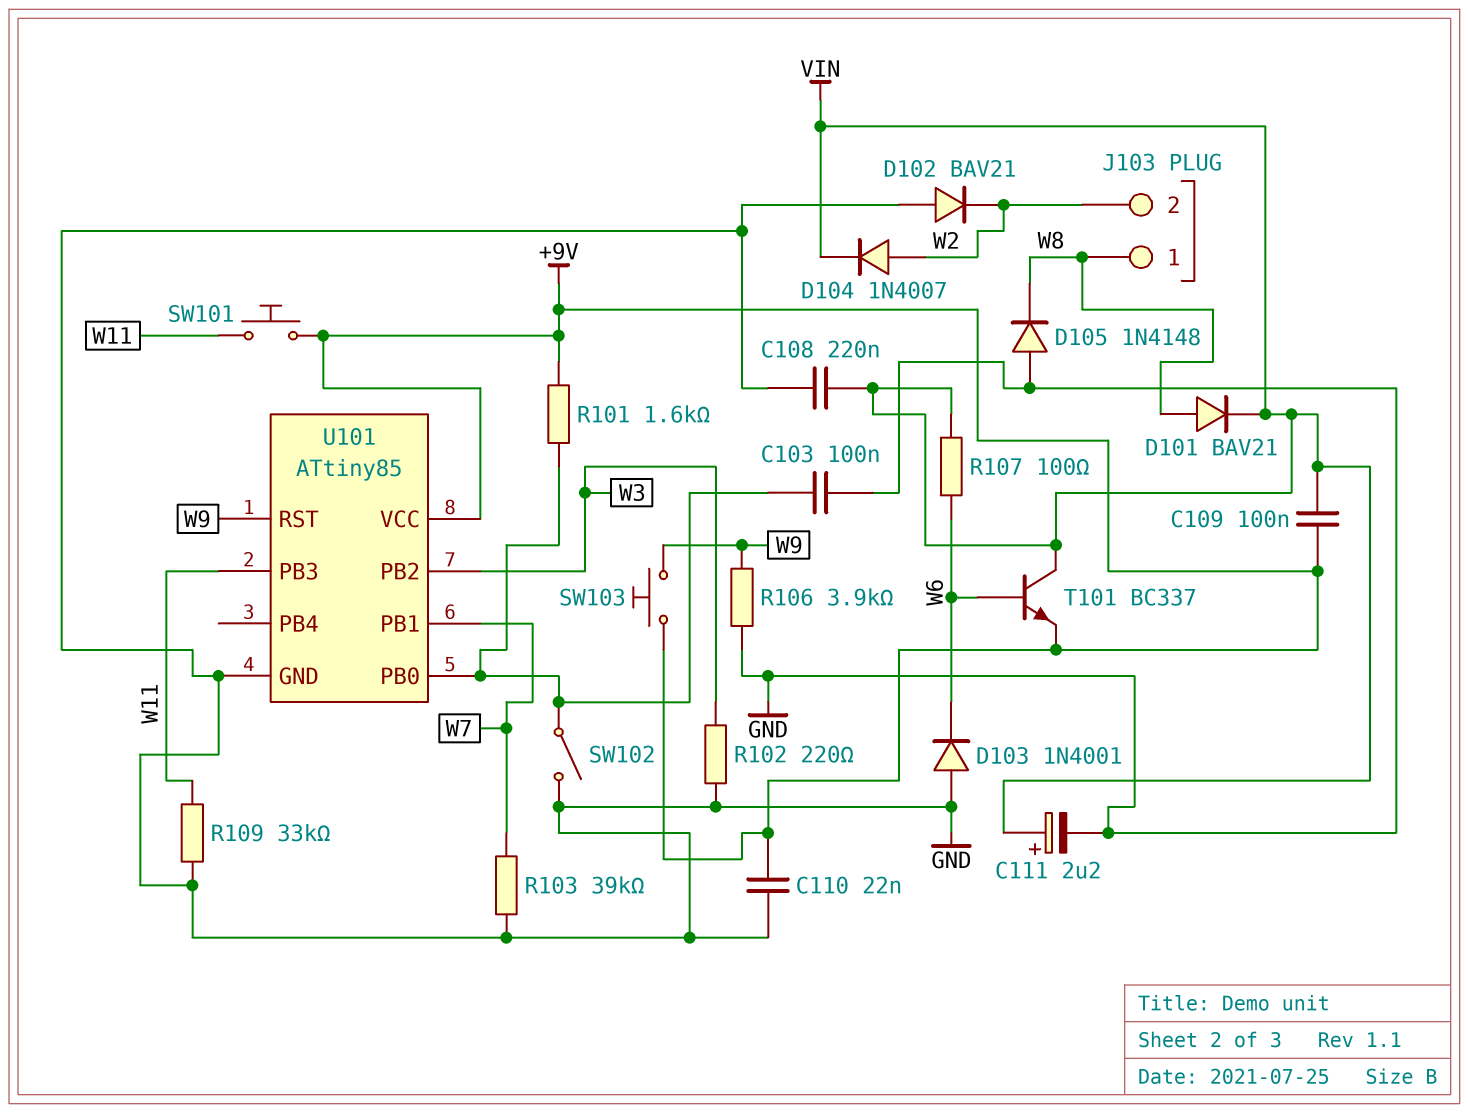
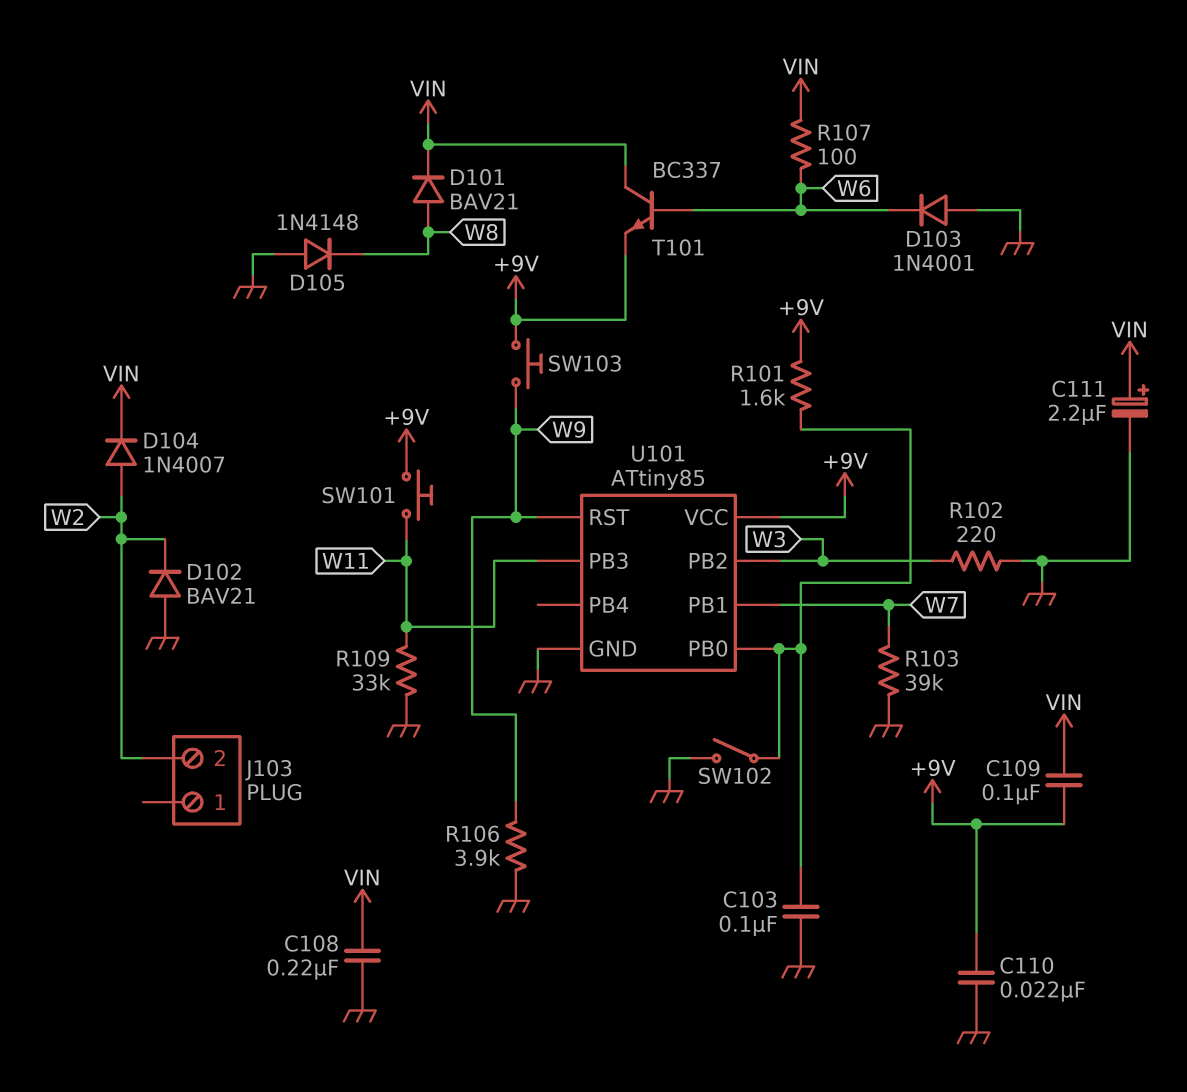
J103 pin 1: W8 -> none

